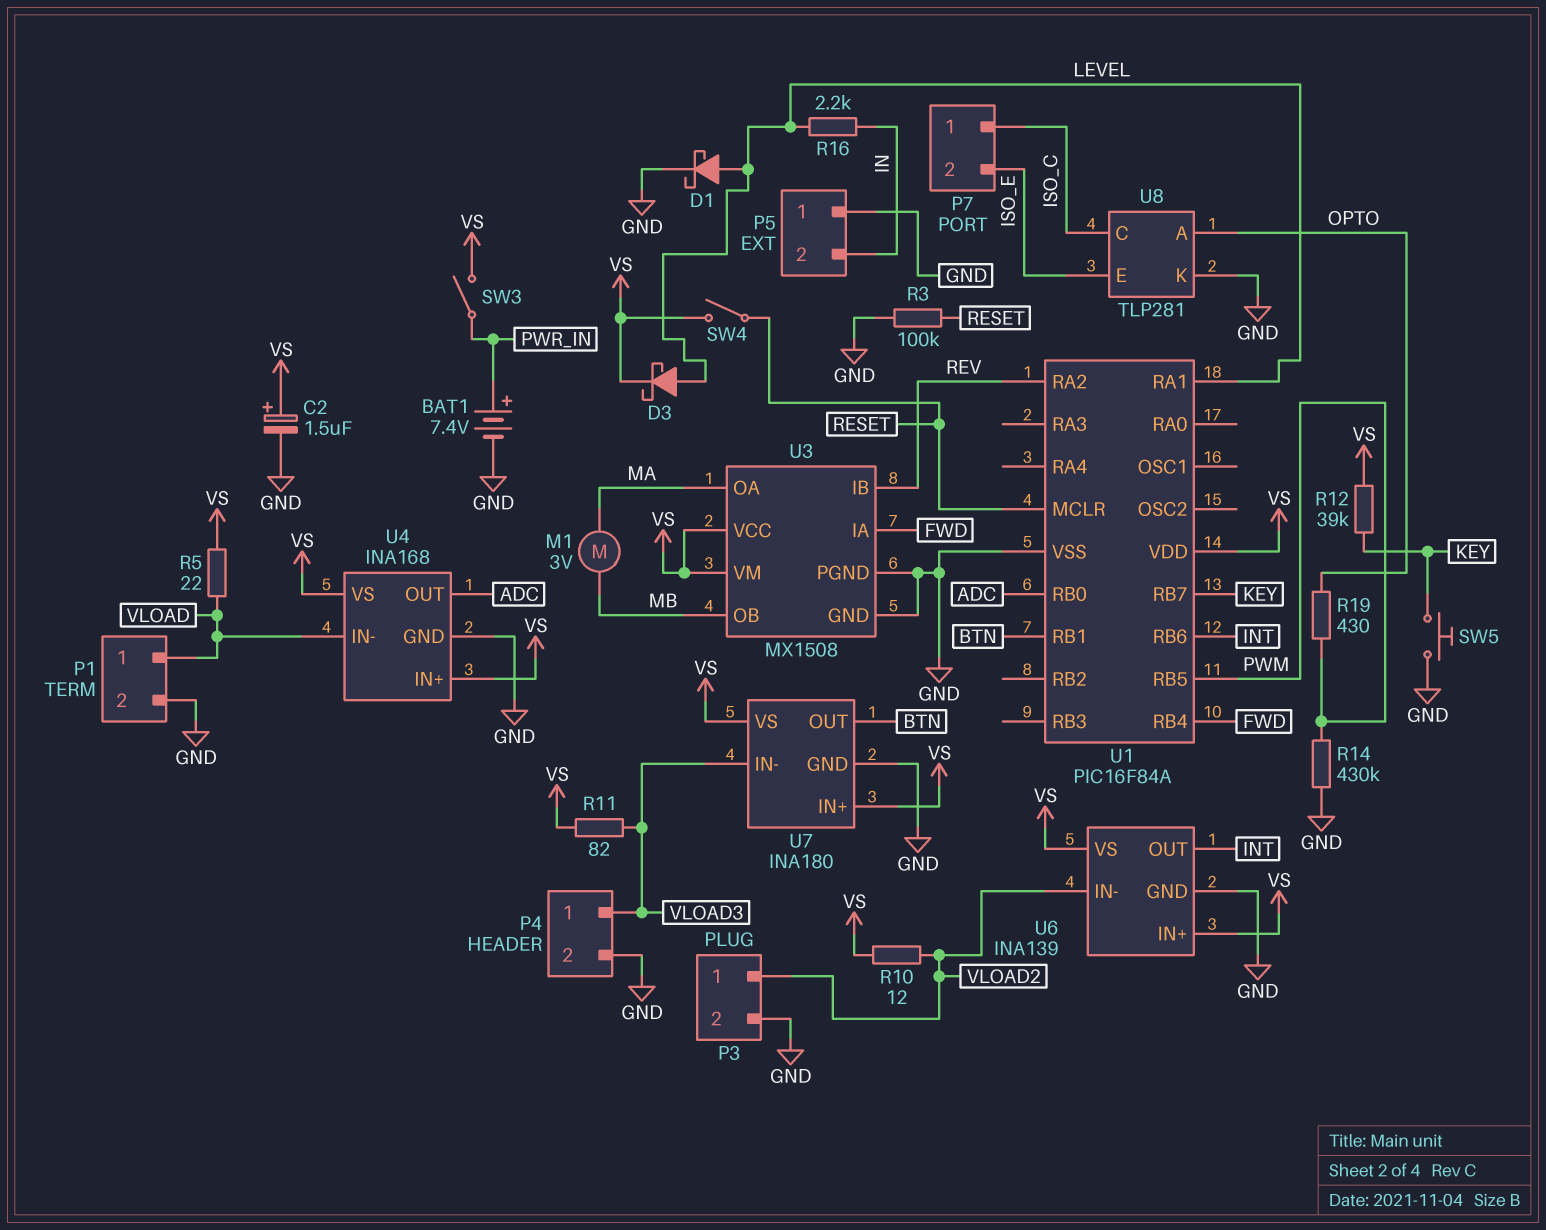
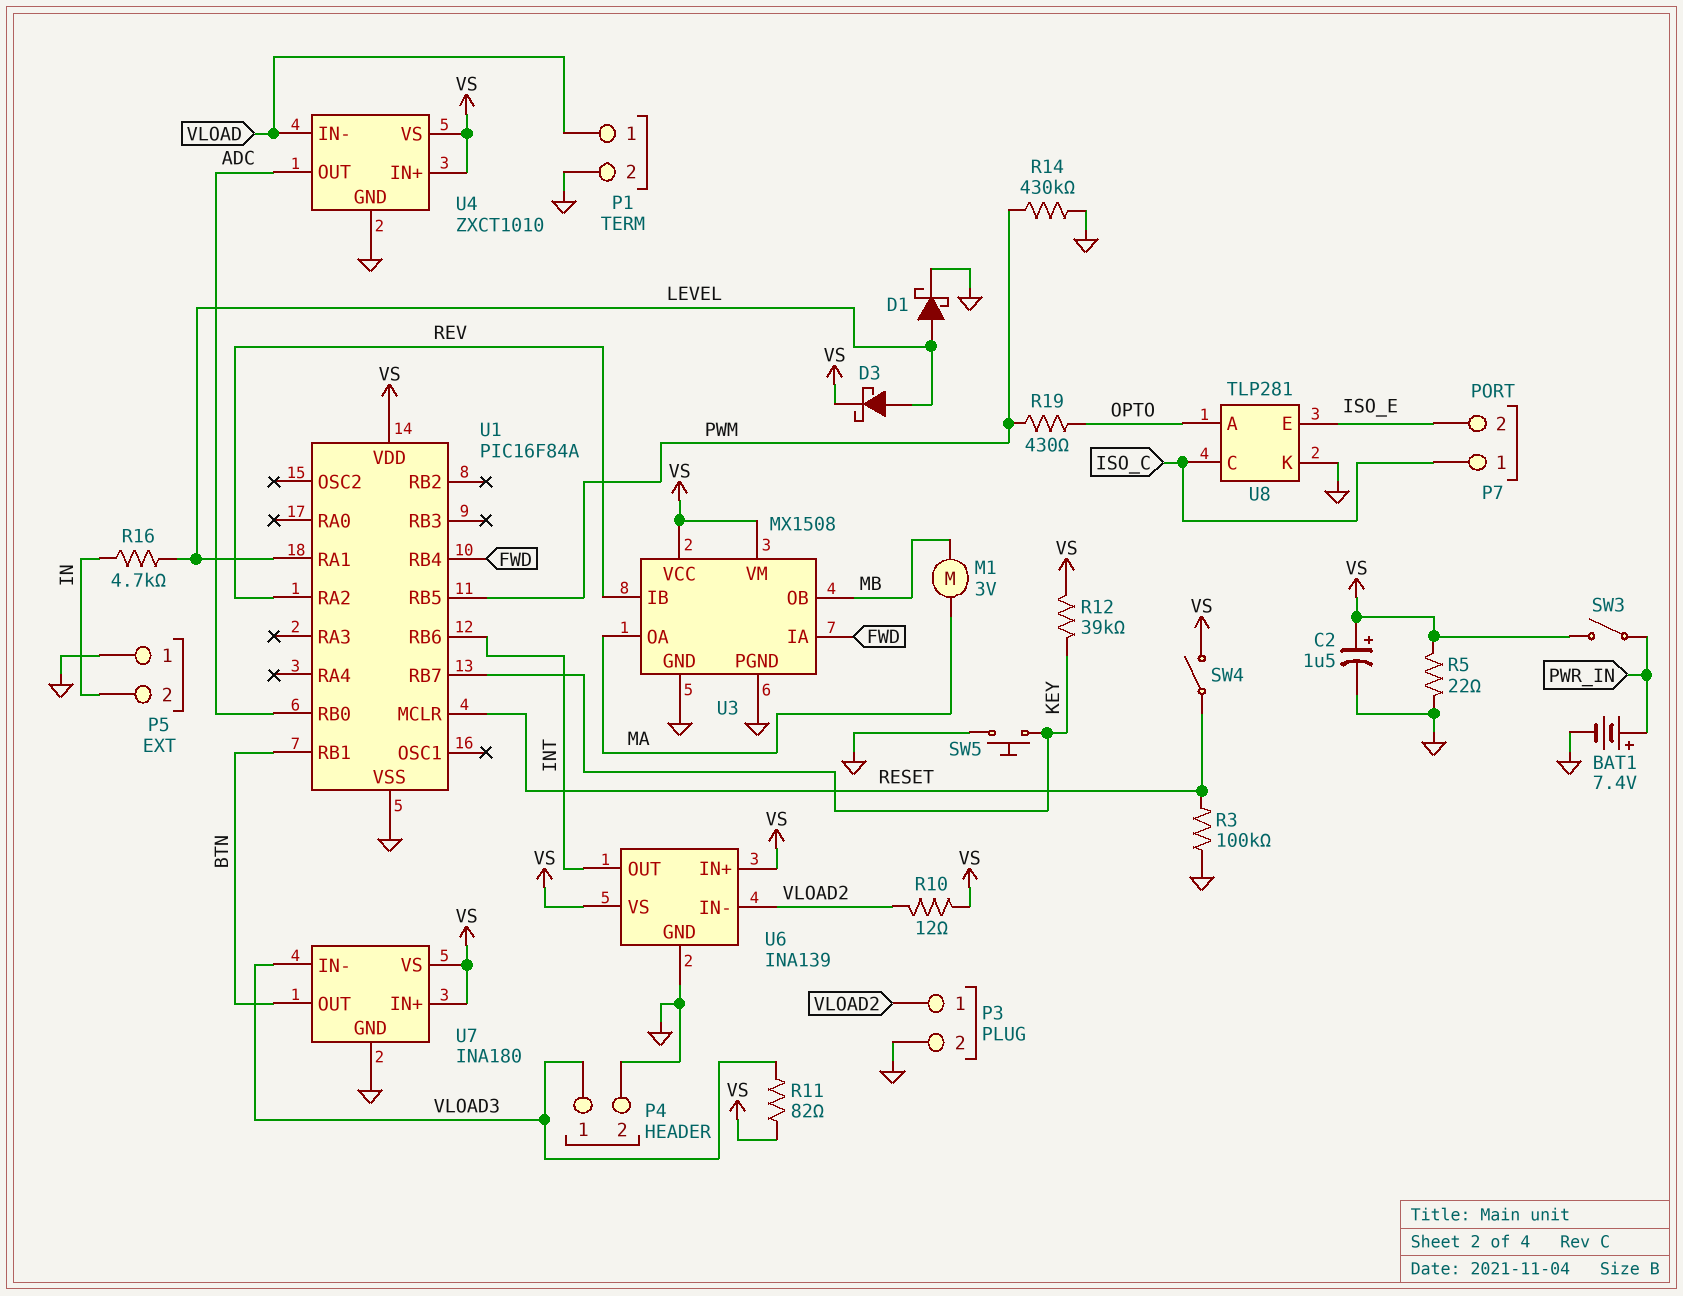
R5: 22 (VLOAD, VS) -> 22 (GND, VS)
R16: 2.2k (IN, LEVEL) -> 4.7k (IN, LEVEL)
U4: INA168 -> ZXCT1010

